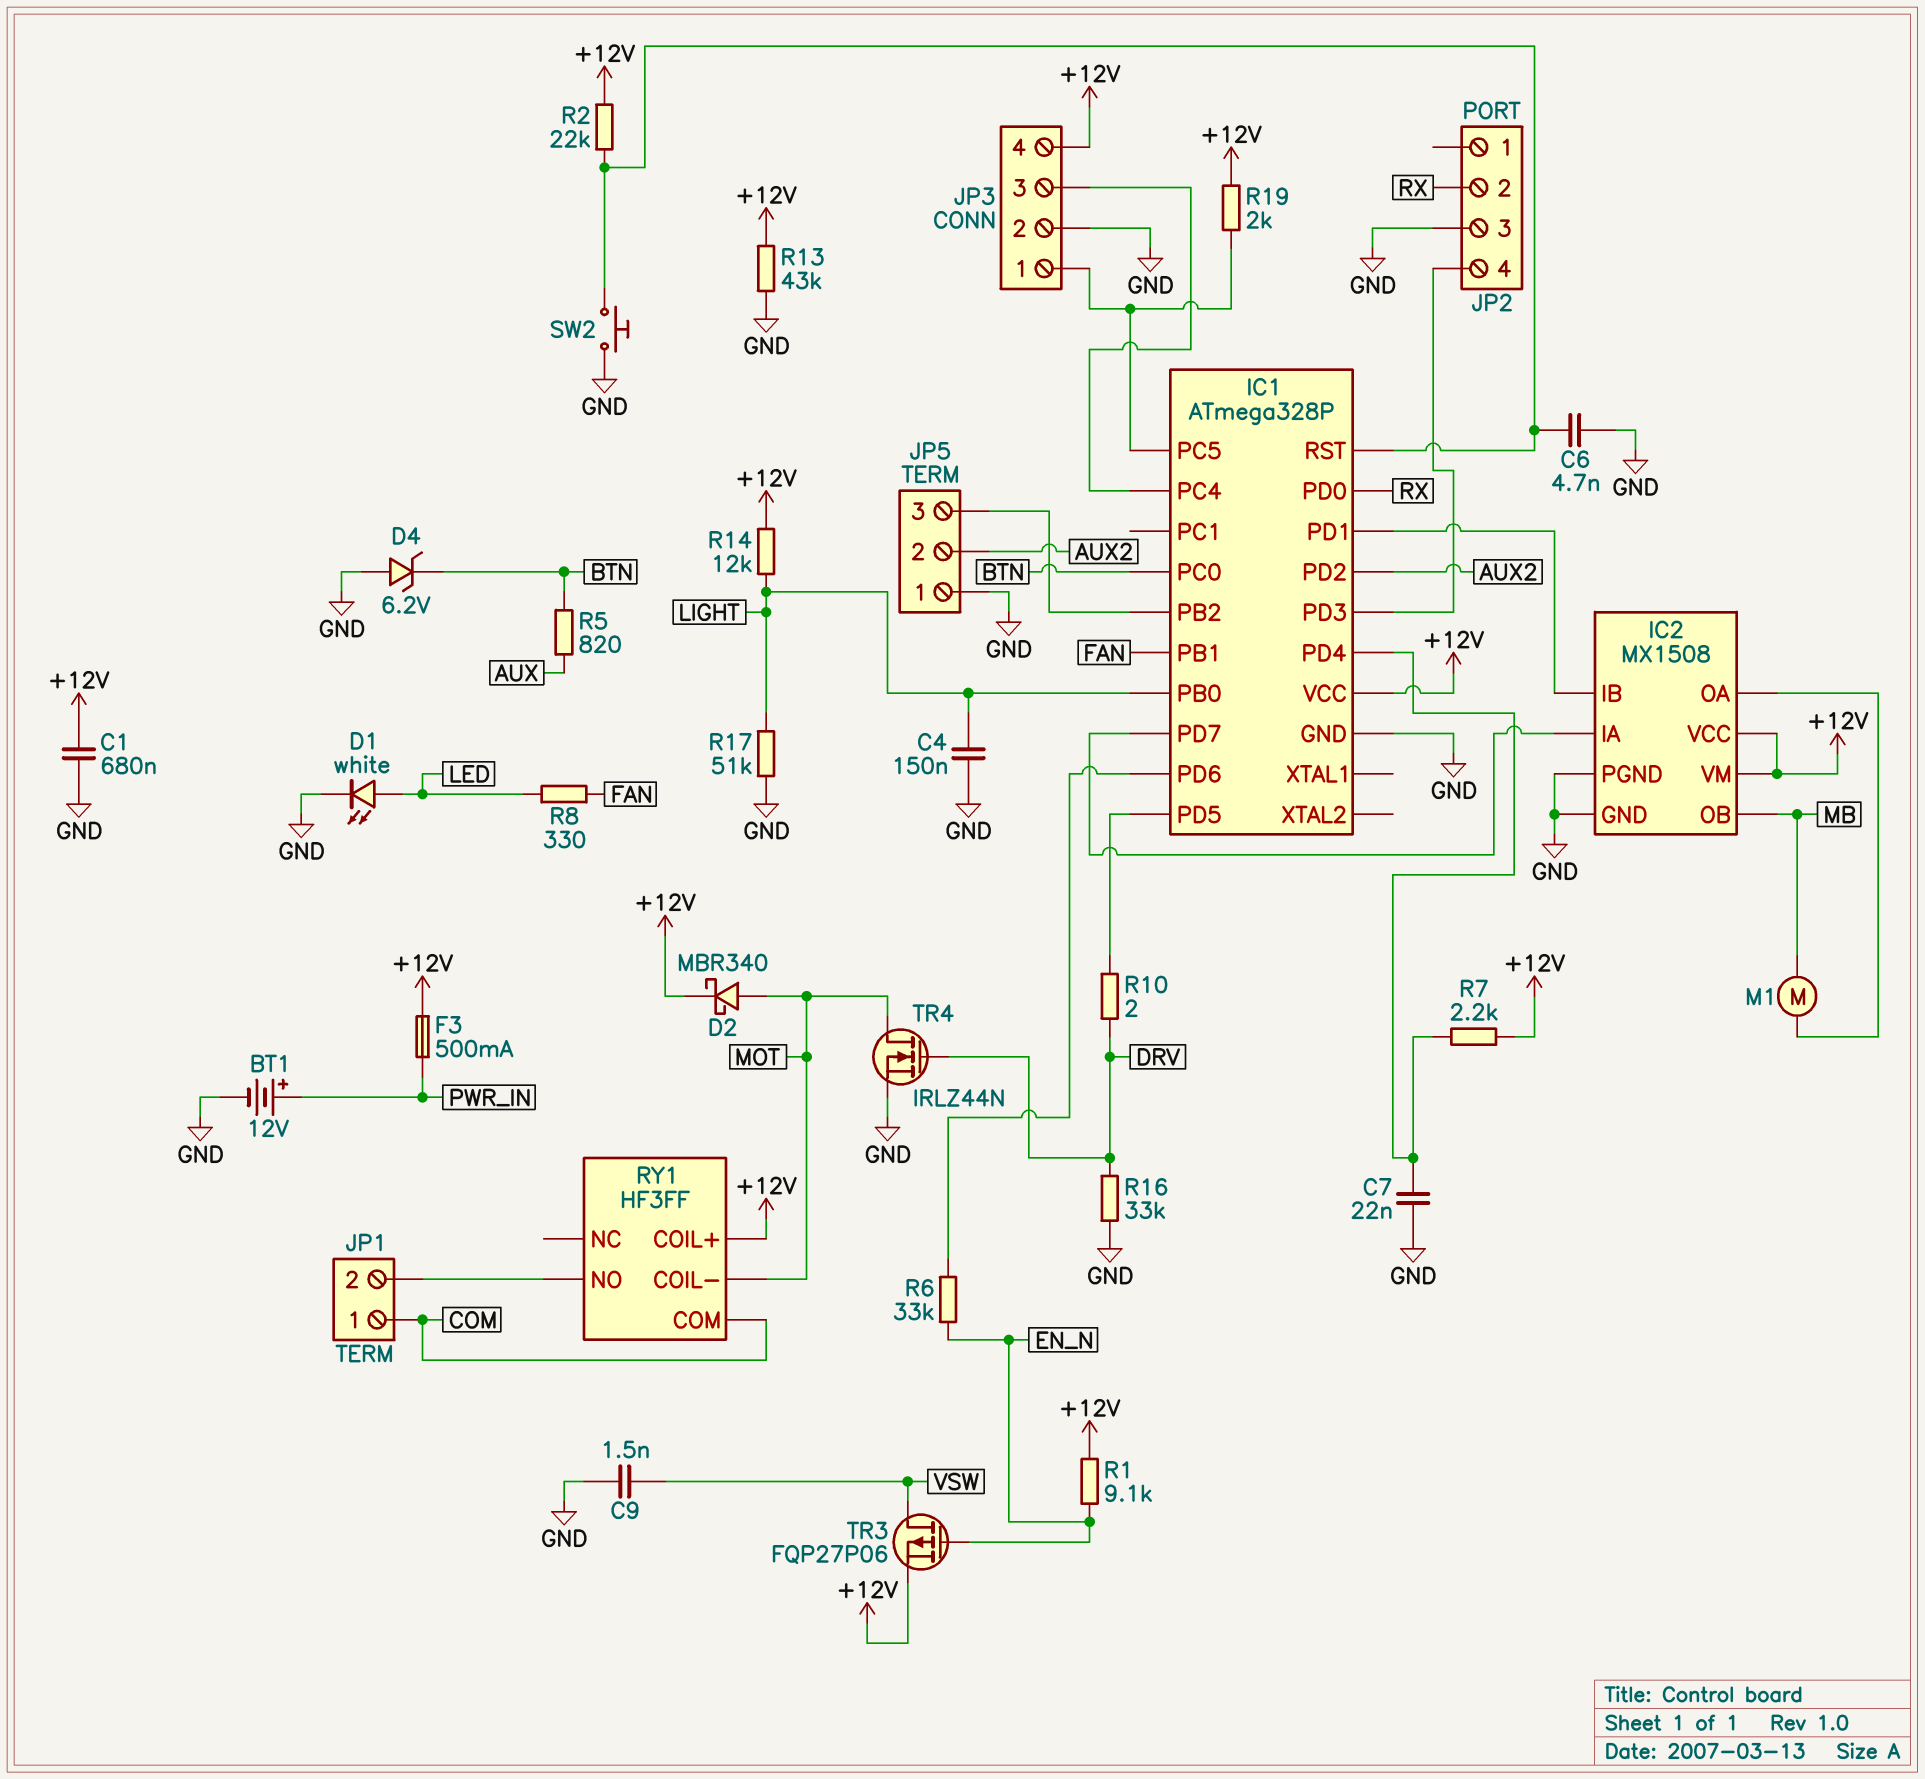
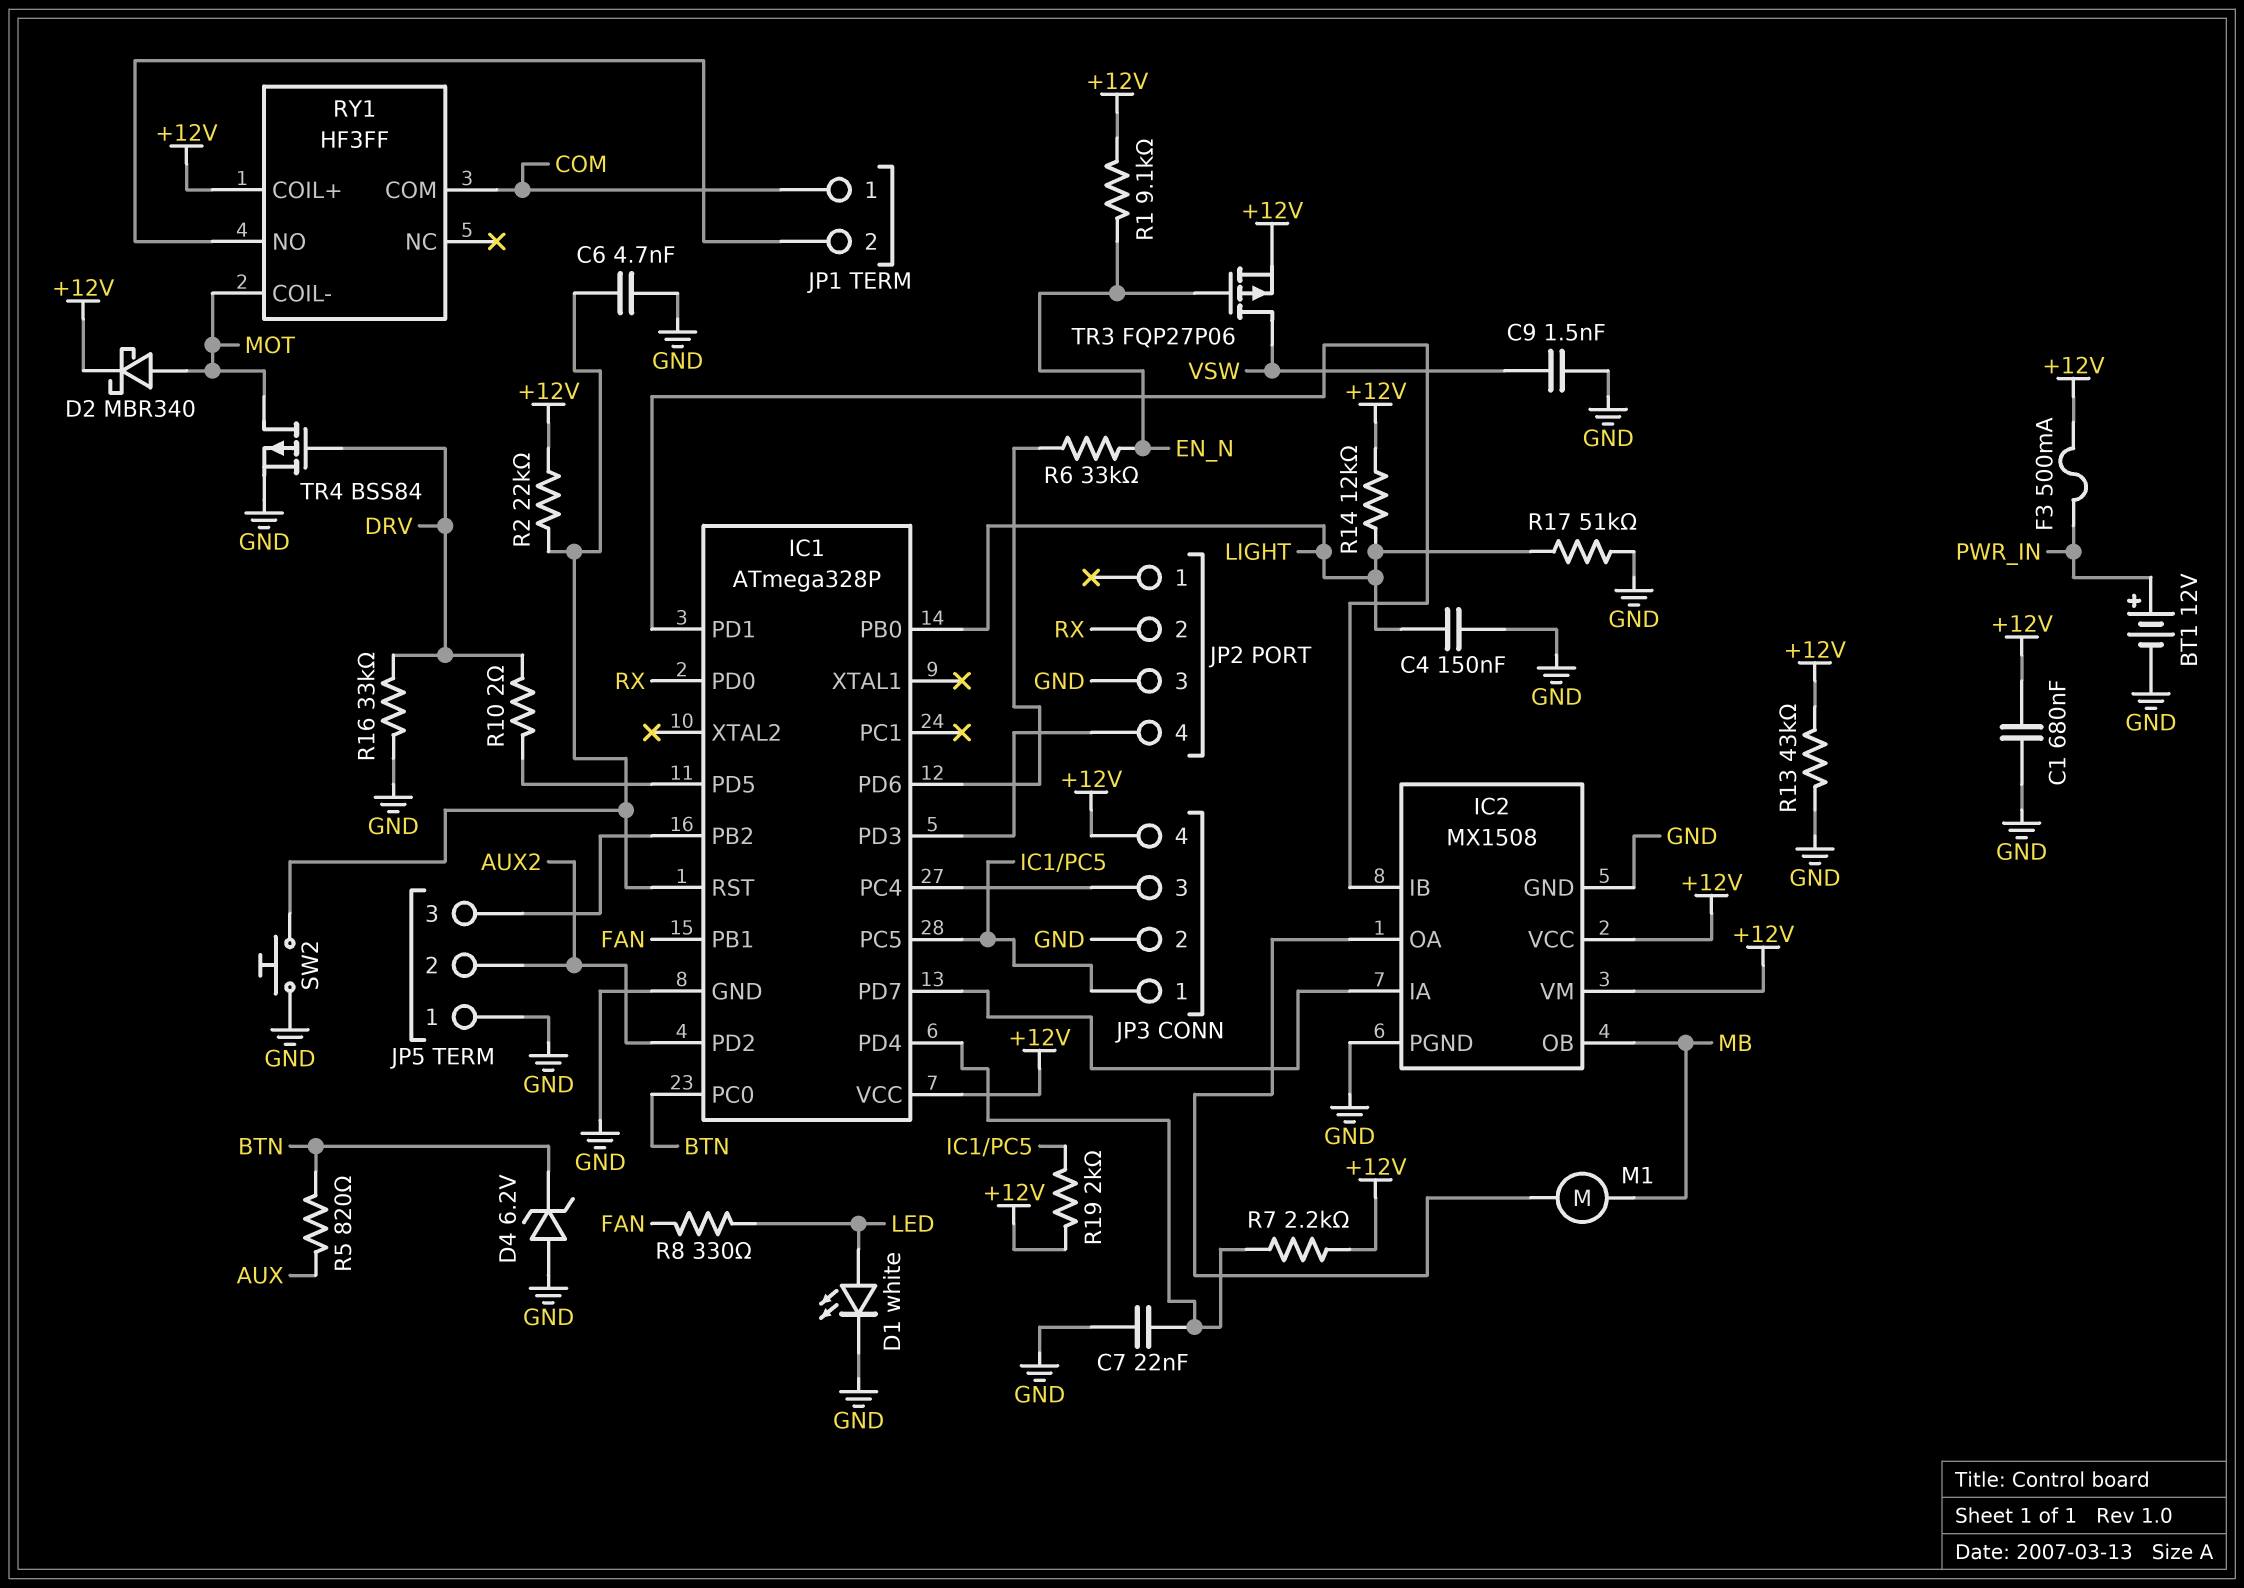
TR4: NMOS IRLZ44N (G DRV, D MOT, S GND) -> PMOS BSS84 (G DRV, D MOT, S GND)

